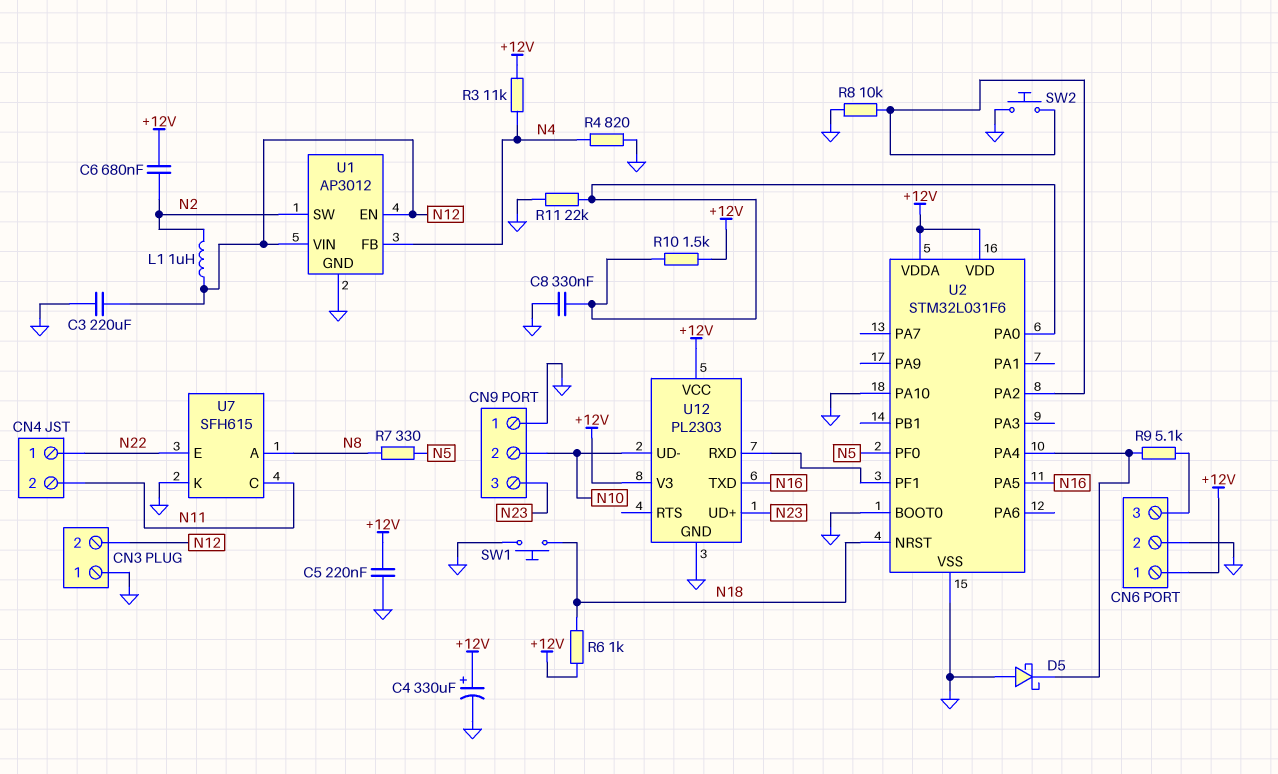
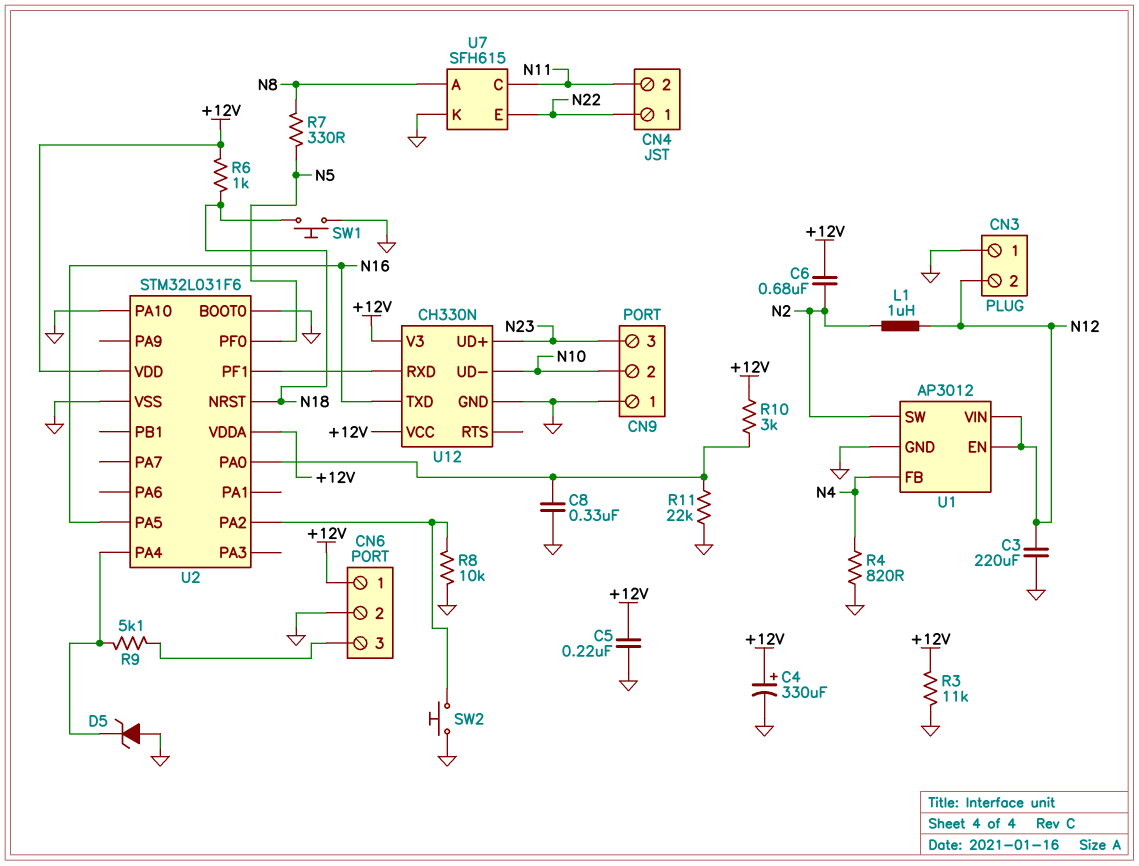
D5: schottky (A GND, K U2/PA4) -> zener (A GND, K U2/PA4)
R3: 11k (+12V, N4) -> 11k (+12V, GND)
R10: 1.5k (+12V, U2/PA0) -> 3k (+12V, U2/PA0)
U12: PL2303 -> CH330N

